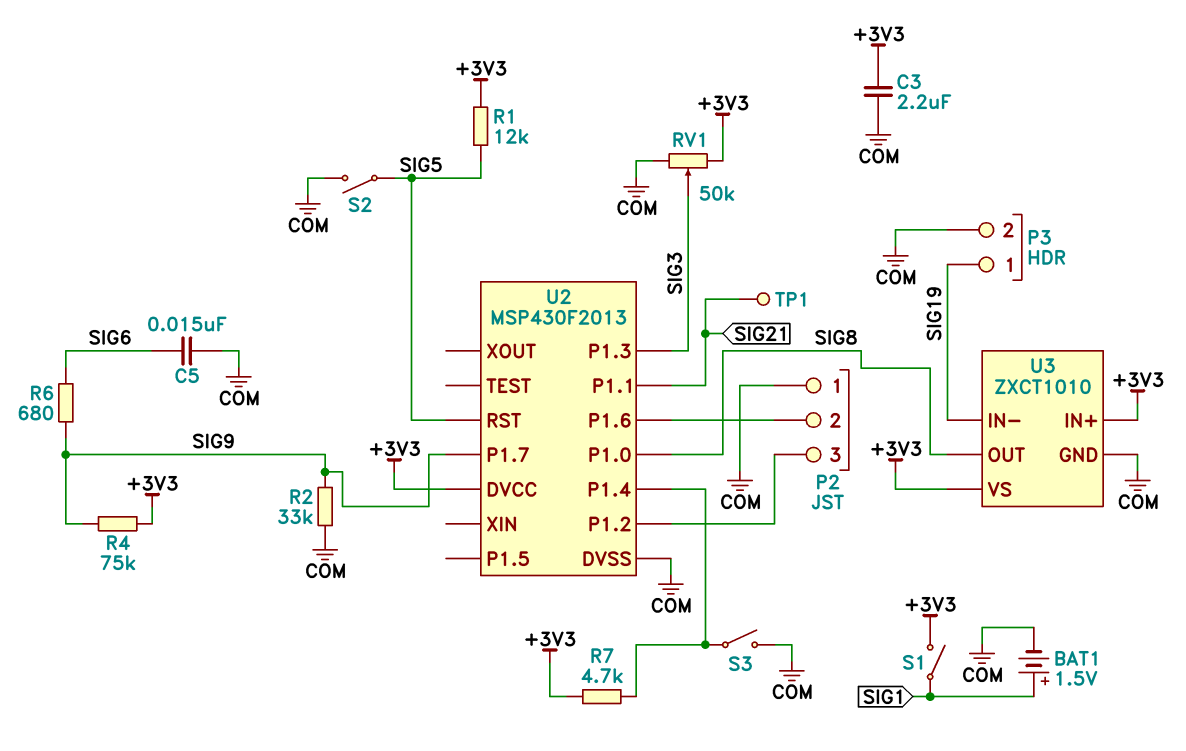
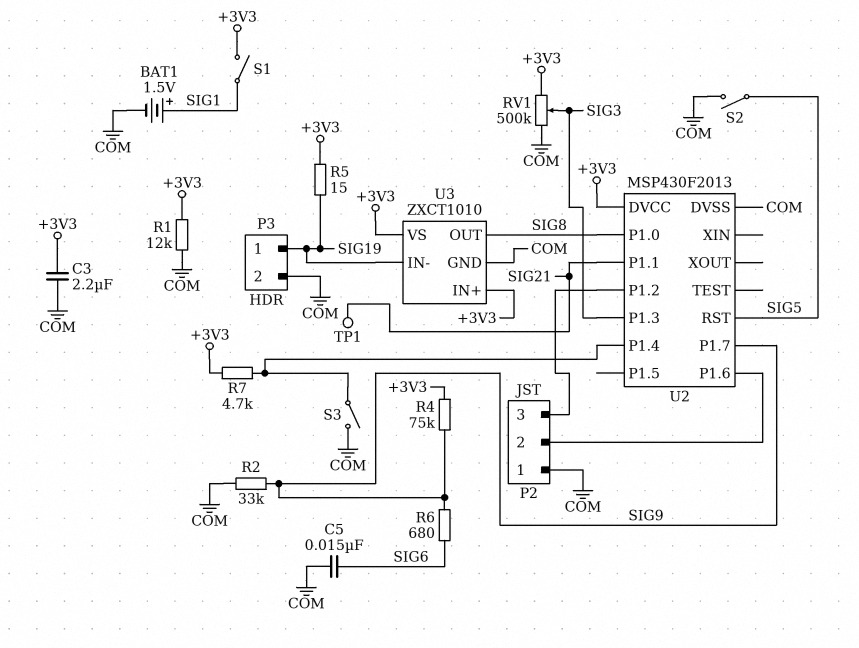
R1: 12k (+3V3, SIG5) -> 12k (+3V3, COM)
R5: none -> 15 (+3V3, SIG19)
RV1: 50k (+3V3, COM, wiper SIG3) -> 500k (+3V3, COM, wiper SIG3)

